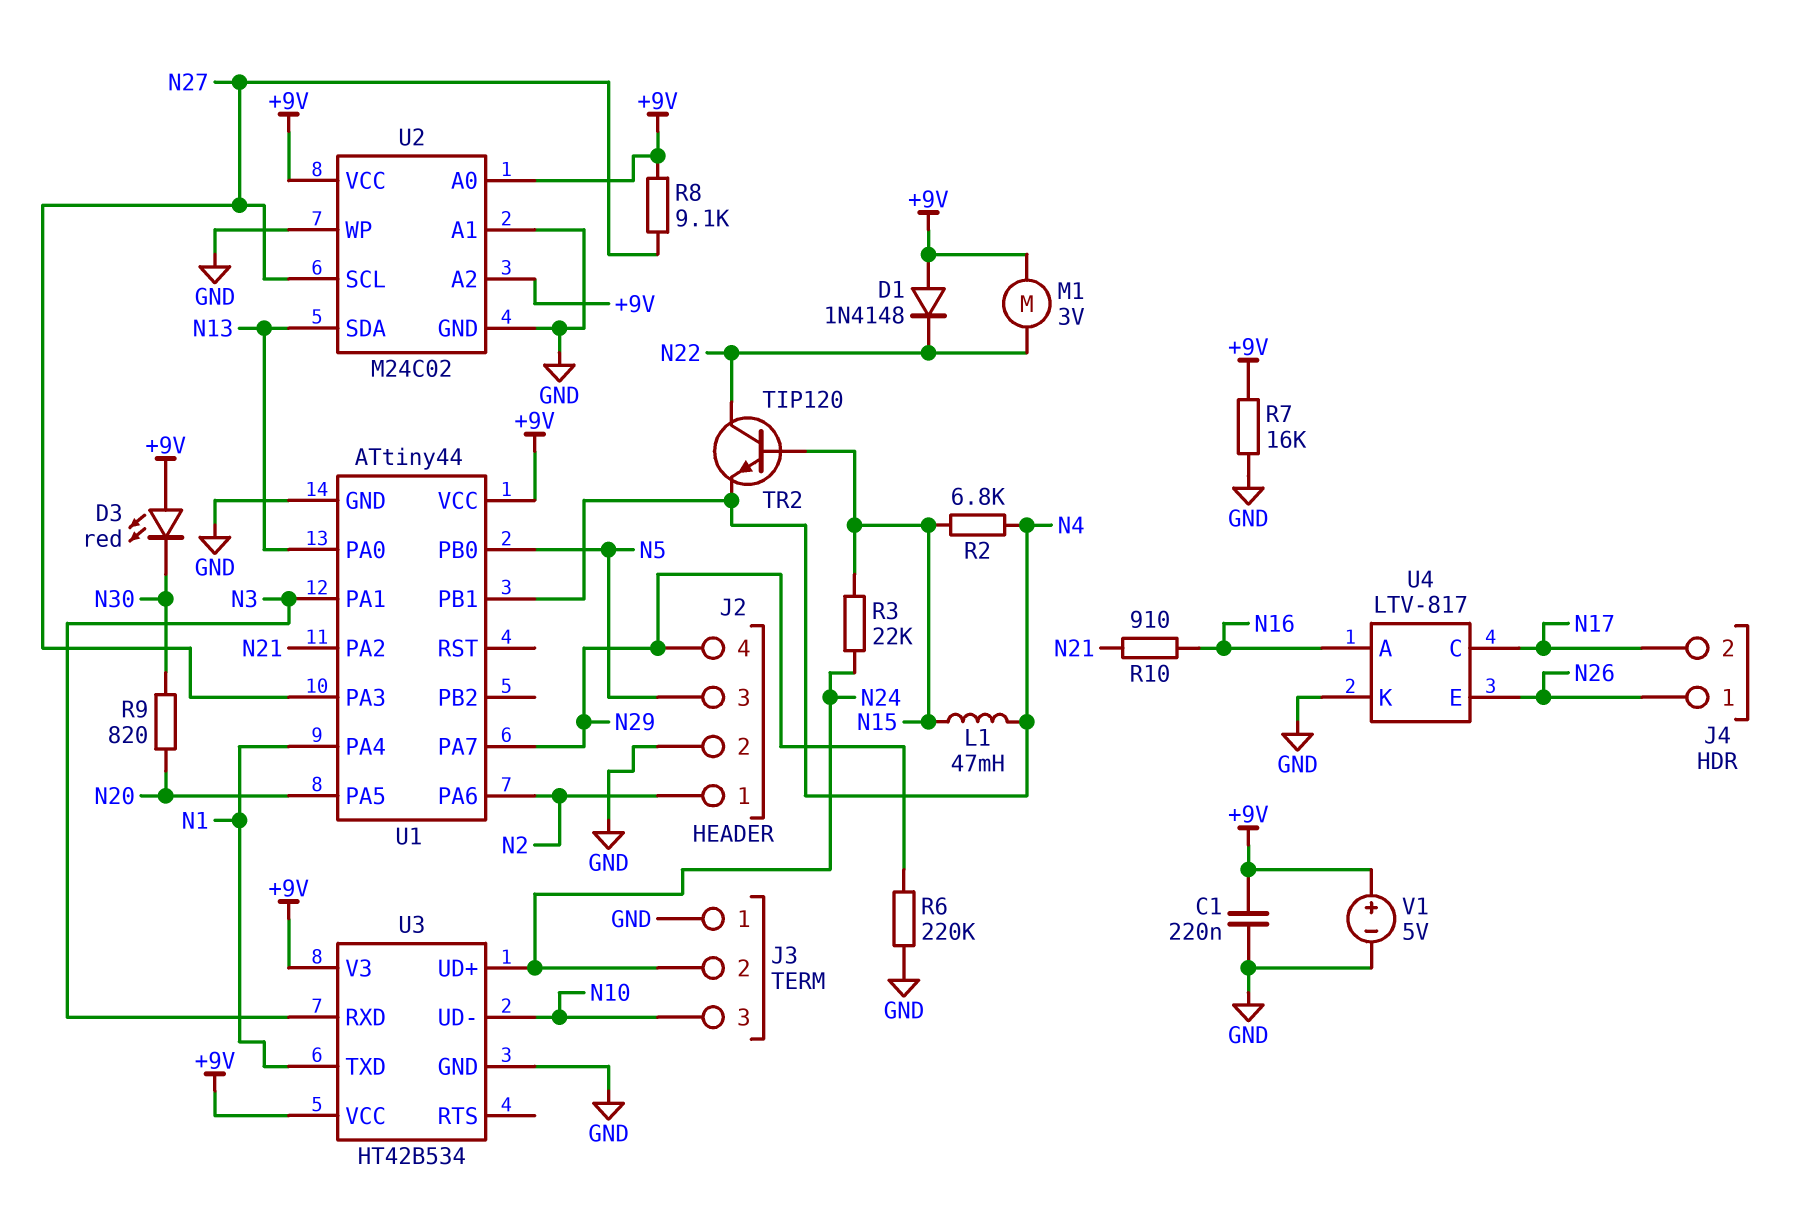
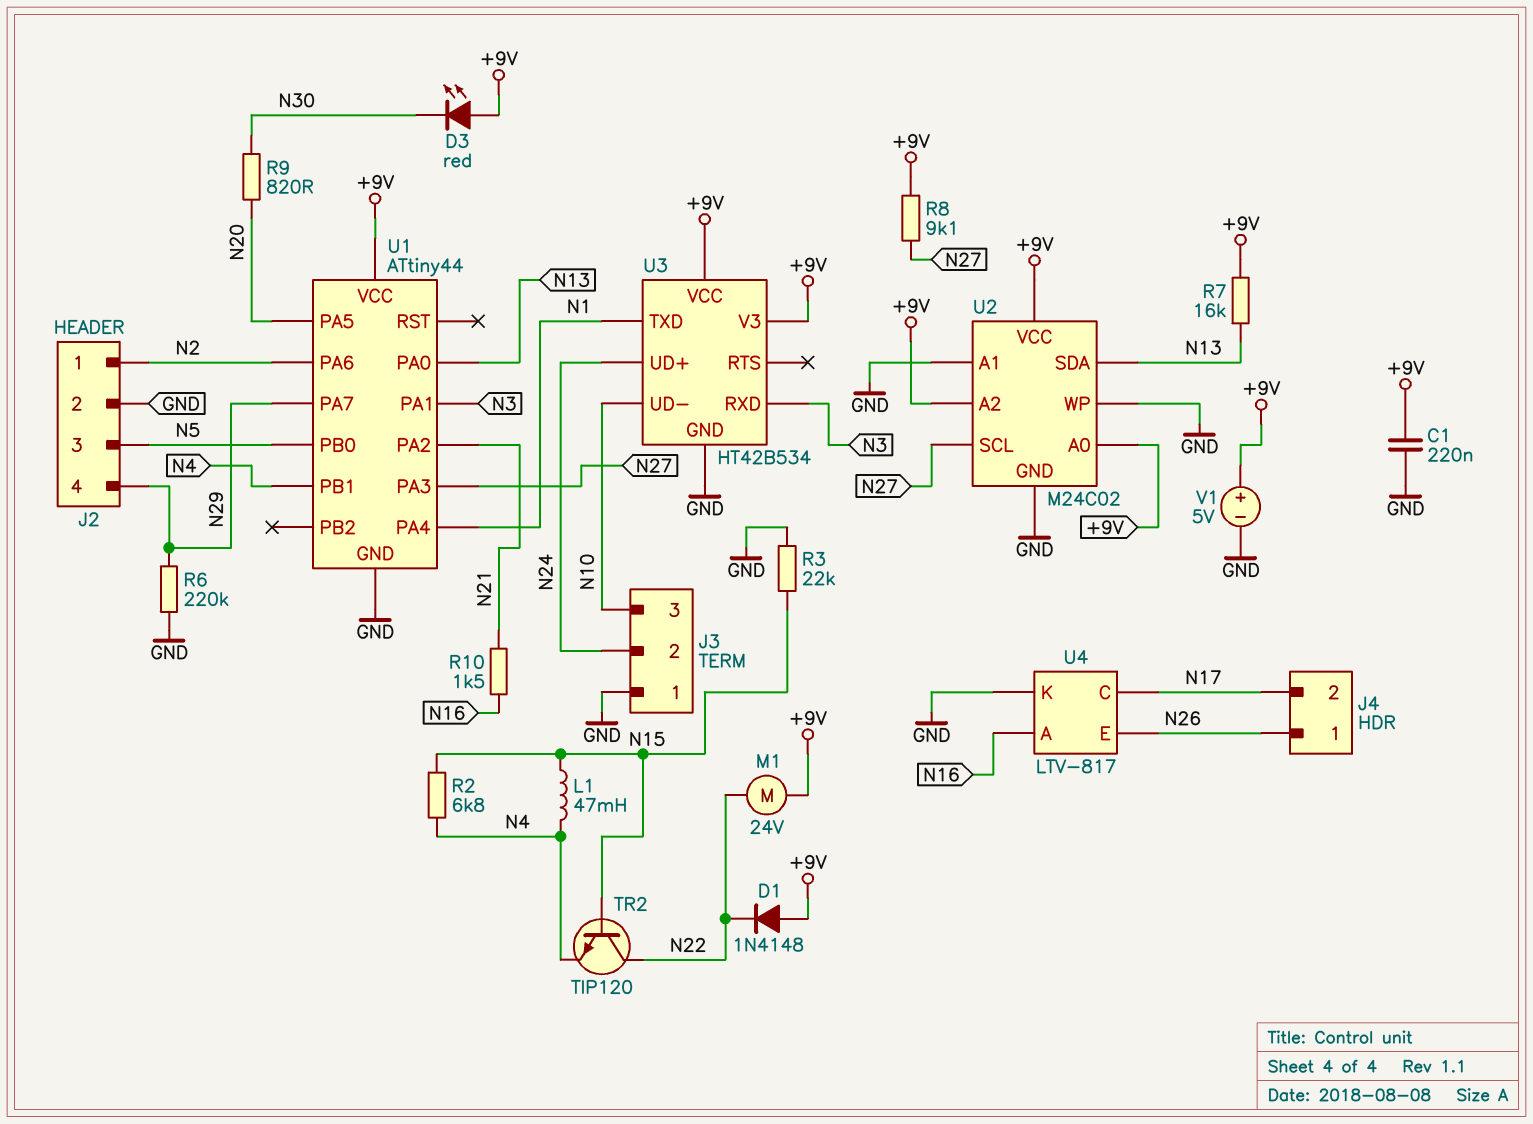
M1: motor 3V (+9V, N22) -> motor 24V (+9V, N22)
R3: 22k (N15, N24) -> 22k (GND, N15)
R7: 16k (+9V, GND) -> 16k (+9V, N13)
R10: 910 (N16, N21) -> 1.5k (N16, N21)

